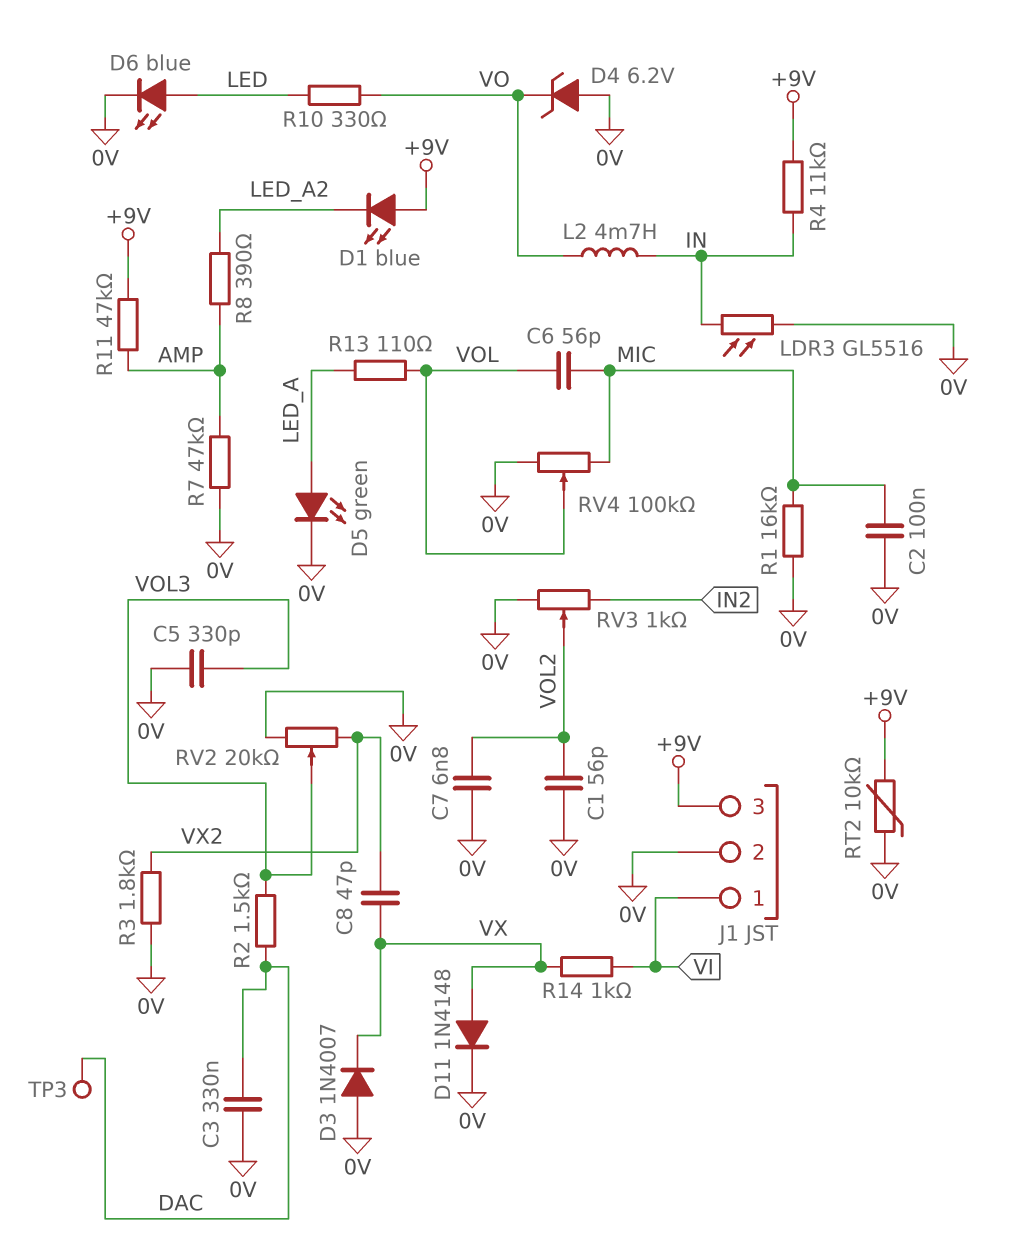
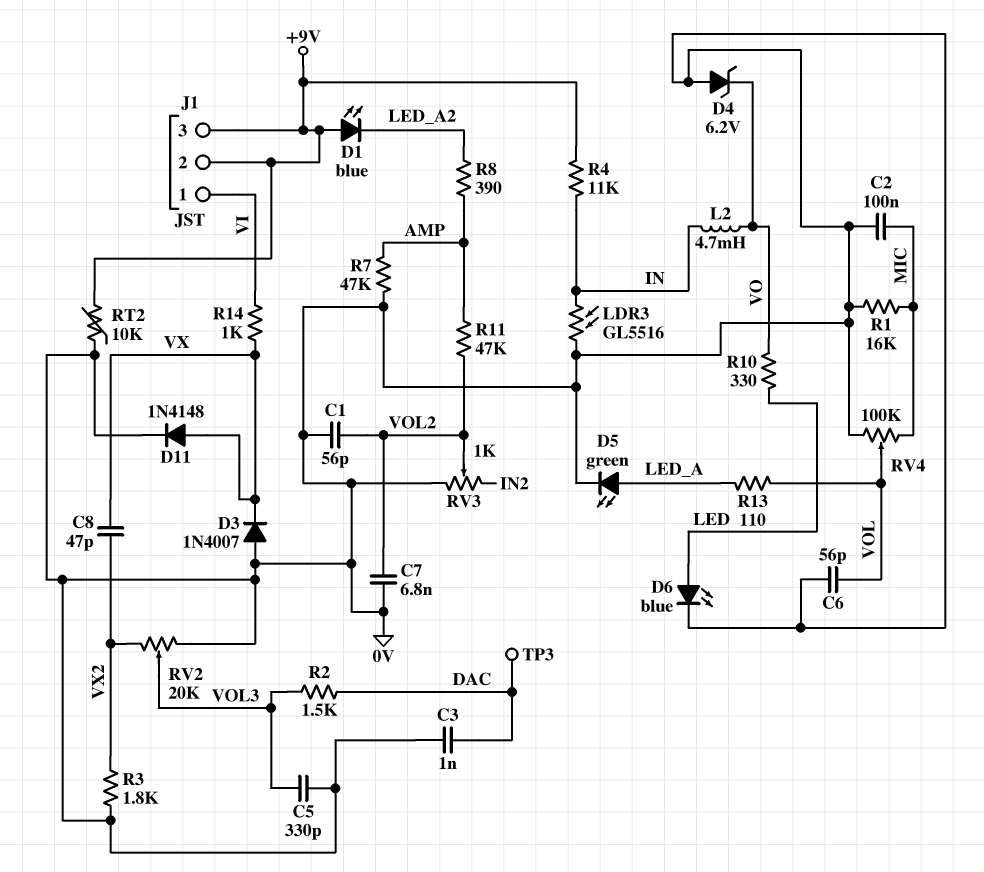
C3: 330nF (0V, DAC) -> 1nF (0V, DAC)
C6: 56pF (MIC, VOL) -> 56pF (0V, VOL)
J1 pin 2: 0V -> +9V
R11: 47k (+9V, AMP) -> 47k (AMP, VOL2)

